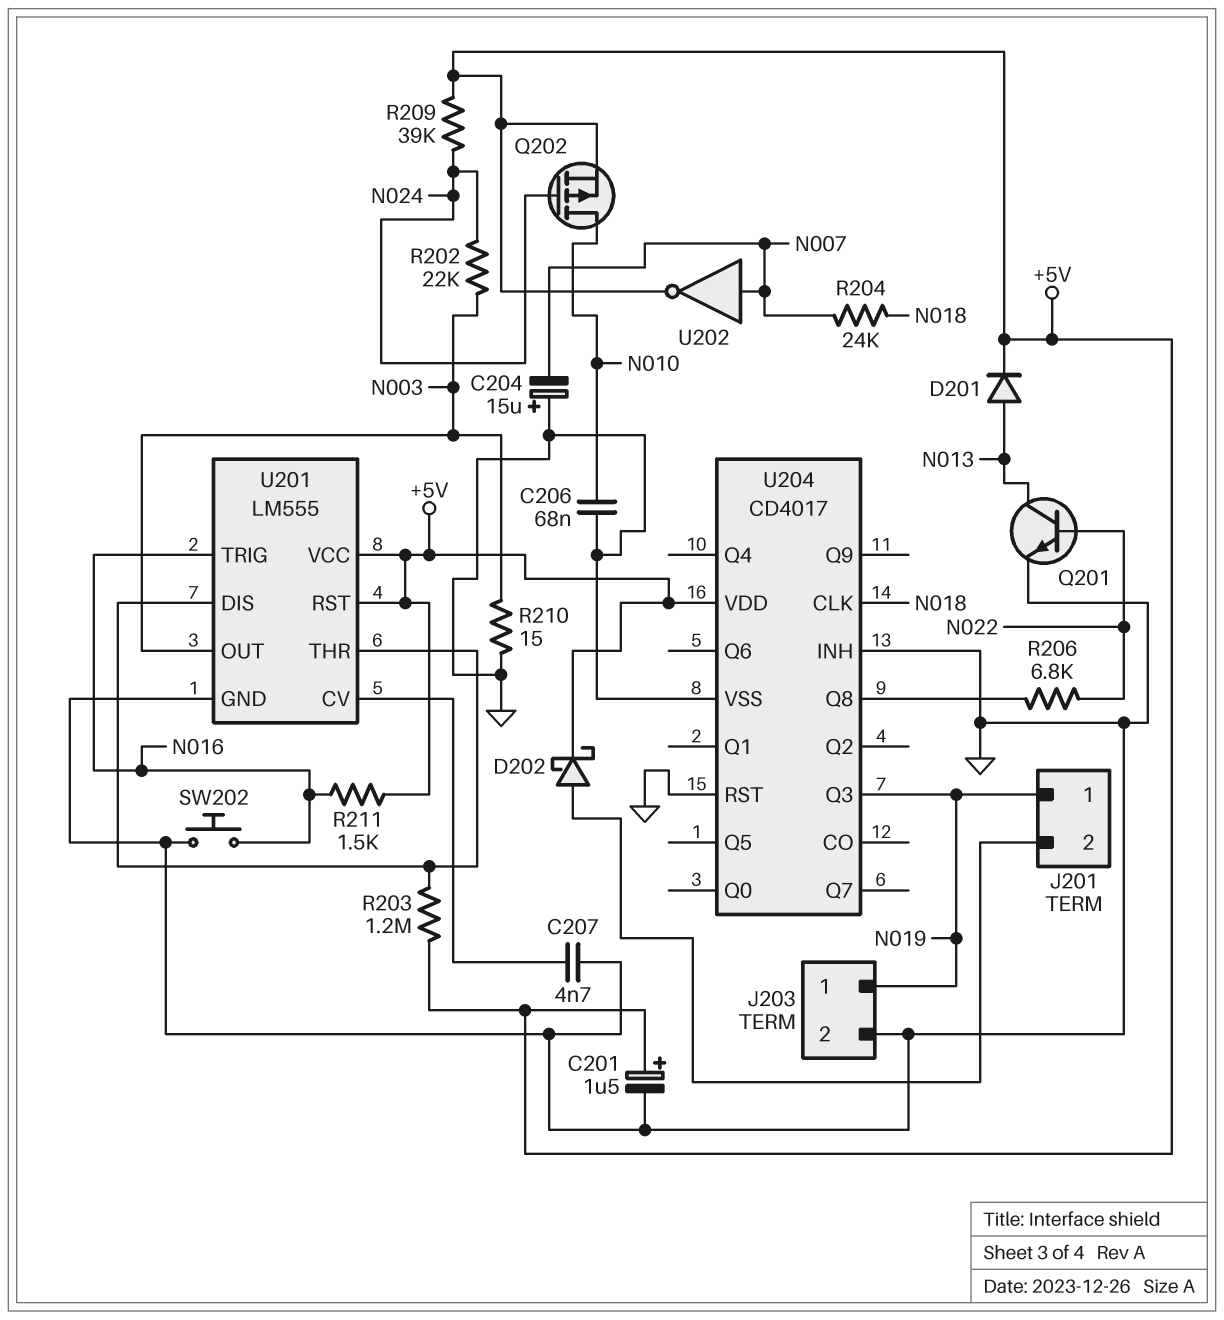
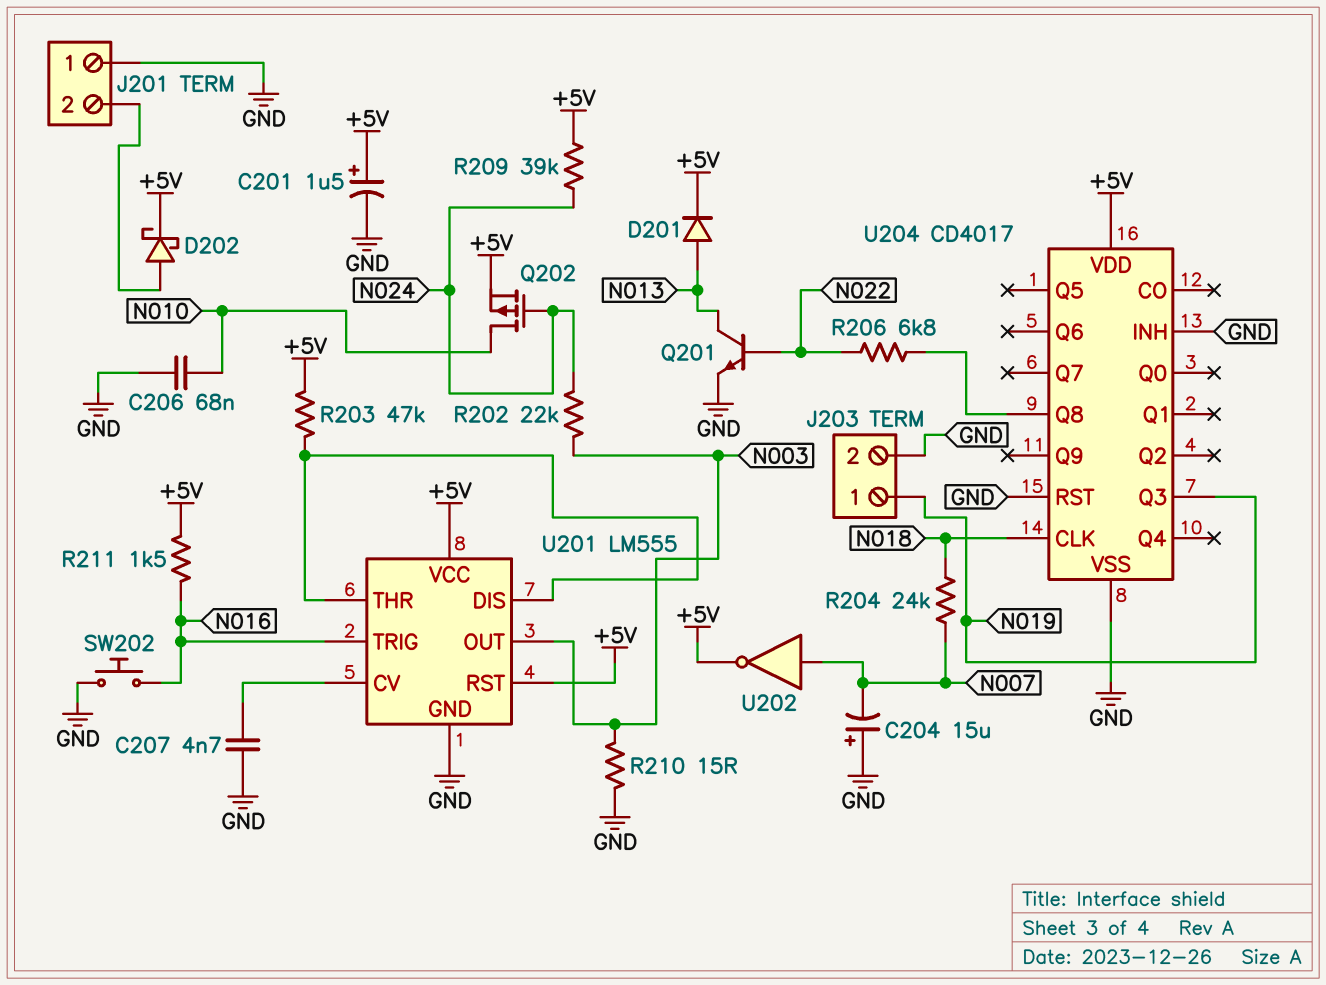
J201 pin 1: N019 -> GND
R203: 1.2M (+5V, U201/DIS) -> 47k (+5V, U201/DIS)

